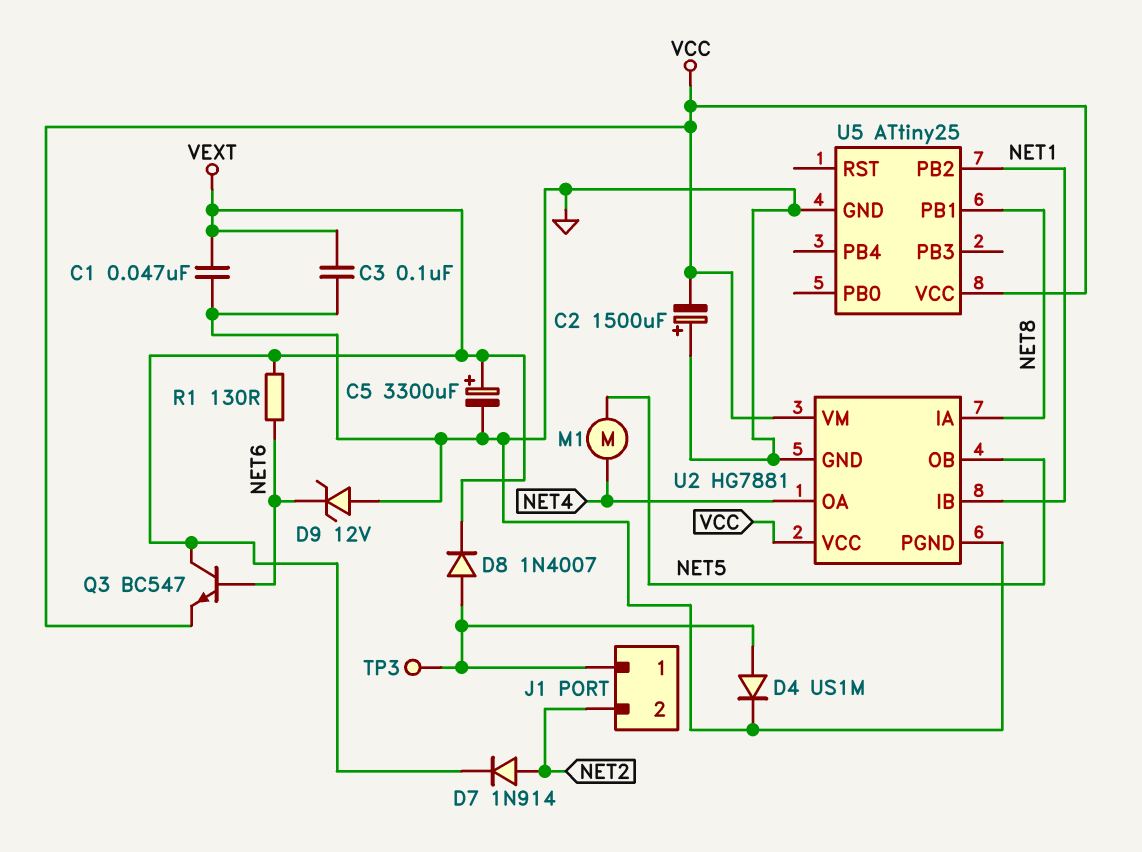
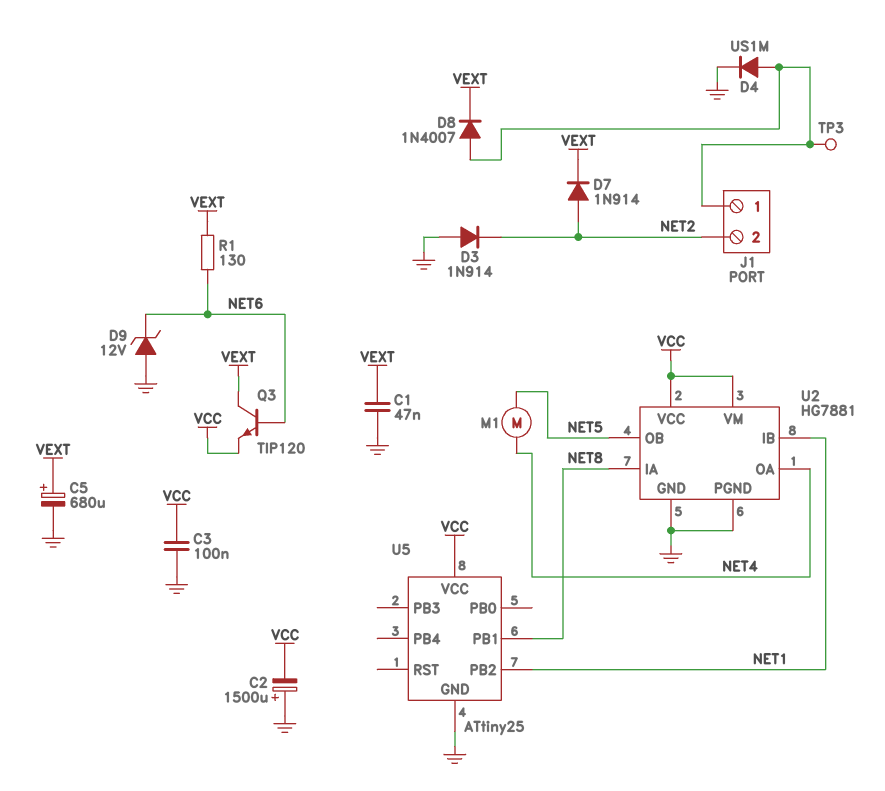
C3: 100nF (GND, VEXT) -> 100nF (GND, VCC)
C5: 3300uF (plus VEXT, minus GND) -> 680uF (plus VEXT, minus GND)
D3: none -> diode 1N914 (A GND, K NET2)
Q3: NPN BC547 (B NET6, C VEXT, E VCC) -> NPN TIP120 (B NET6, C VEXT, E VCC)

